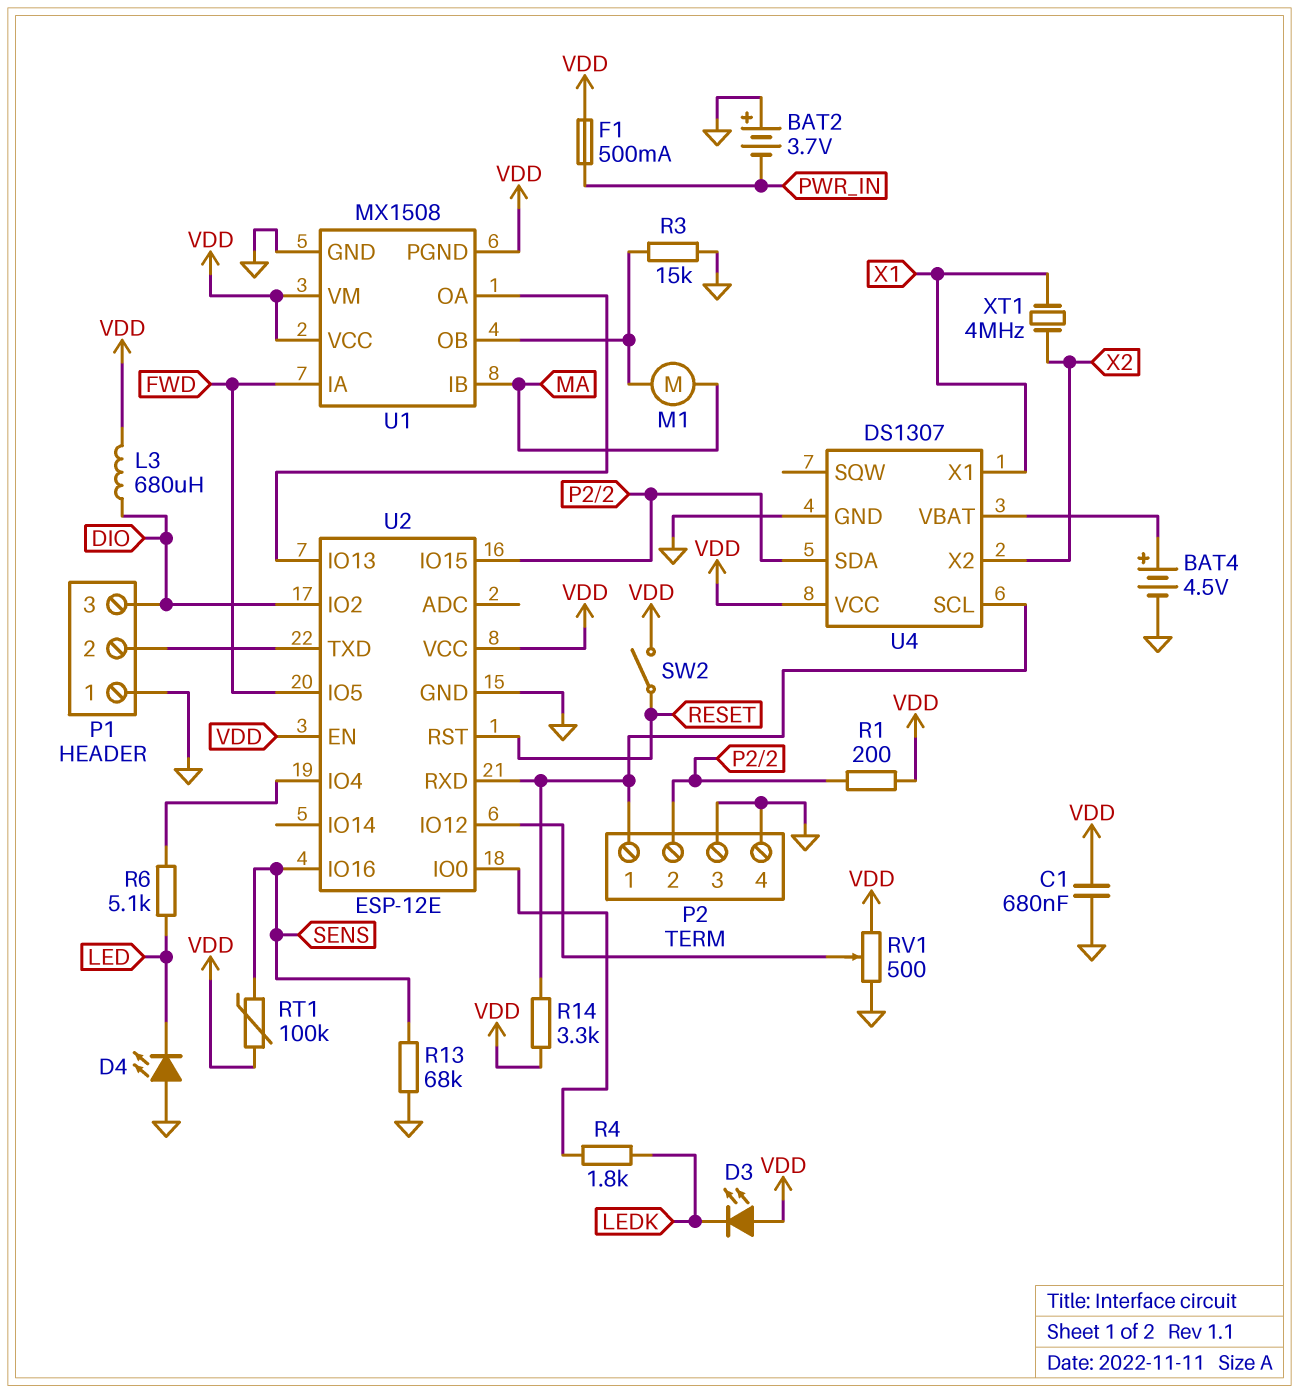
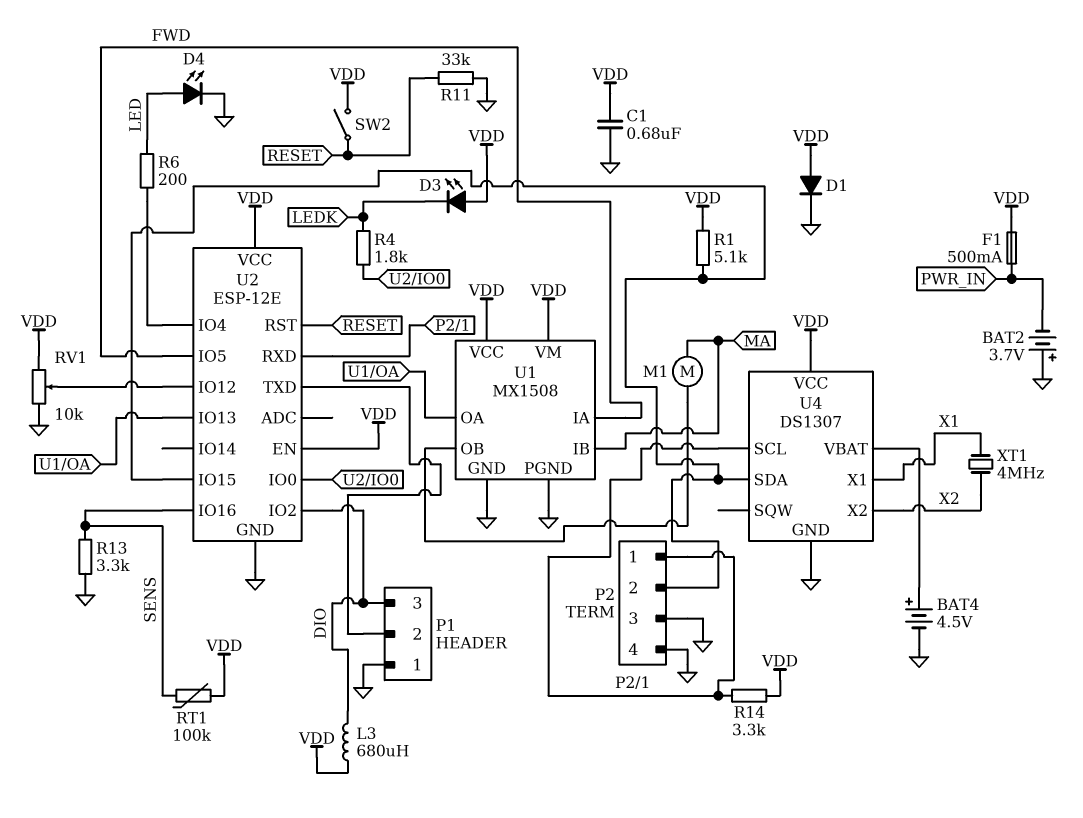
D1: none -> diode (A VDD, K GND)
D4: LED (A GND, K LED) -> LED (A LED, K GND)
R1: 200 (P2/2, VDD) -> 5.1k (P2/2, VDD)
R3: 15k (GND, U1/OB) -> none
R6: 5.1k (LED, U2/IO4) -> 200 (LED, U2/IO4)
R11: none -> 33k (GND, RESET)
R13: 68k (GND, SENS) -> 3.3k (GND, SENS)
RV1: 500 (GND, VDD, wiper U2/IO12) -> 10k (GND, VDD, wiper U2/IO12)
U1 pin PGND: VDD -> GND

